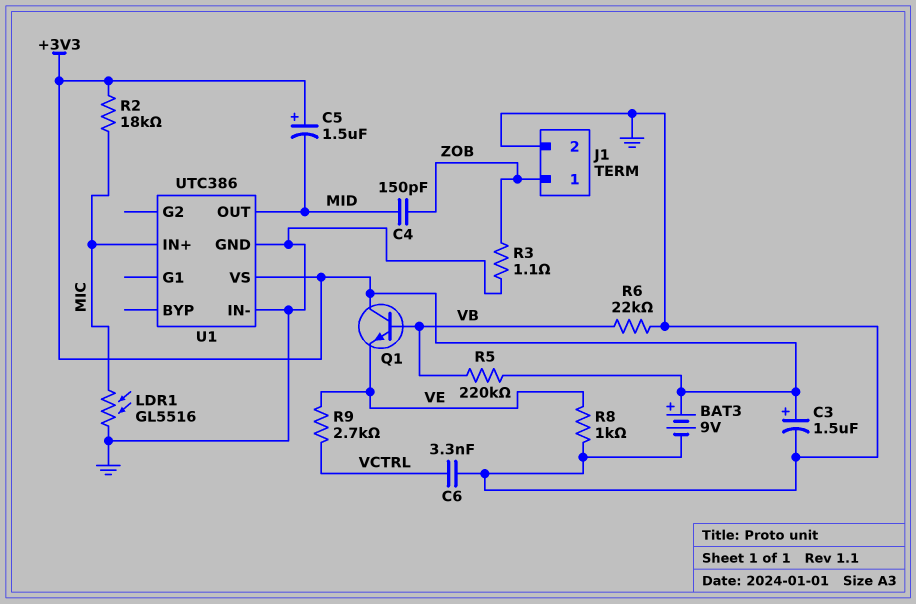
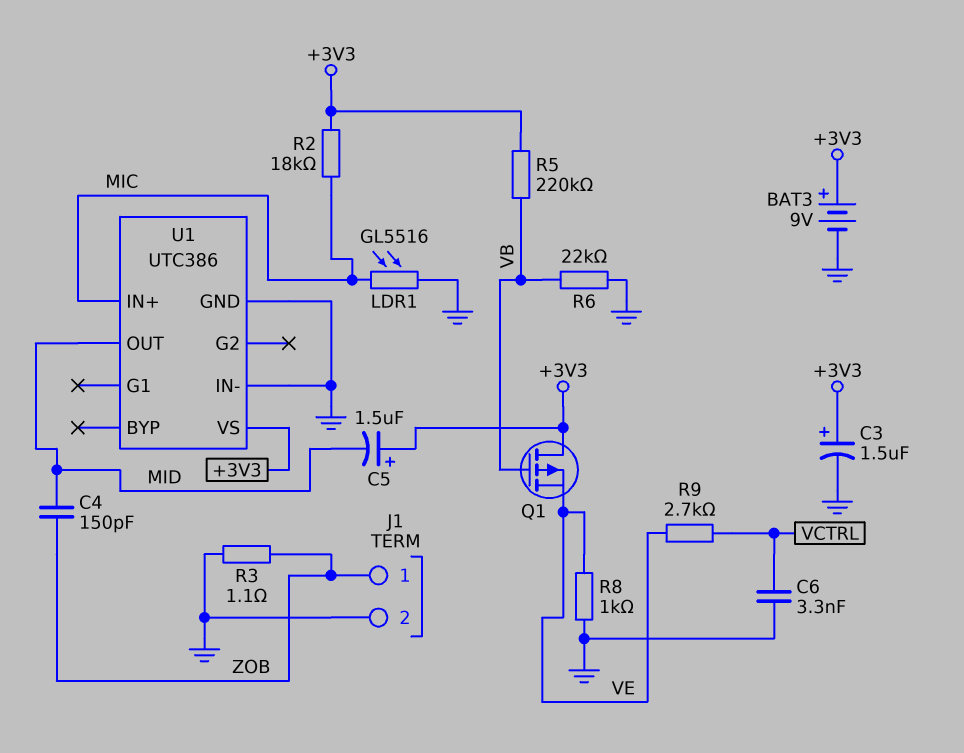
Q1: NPN (B VB, C +3V3, E VE) -> PMOS (G VB, D +3V3, S VE)

